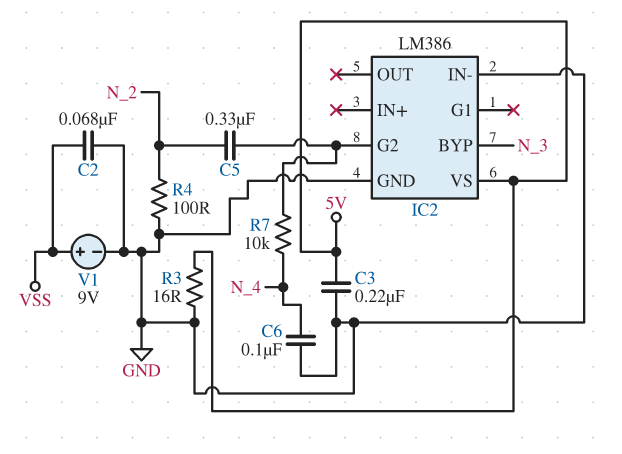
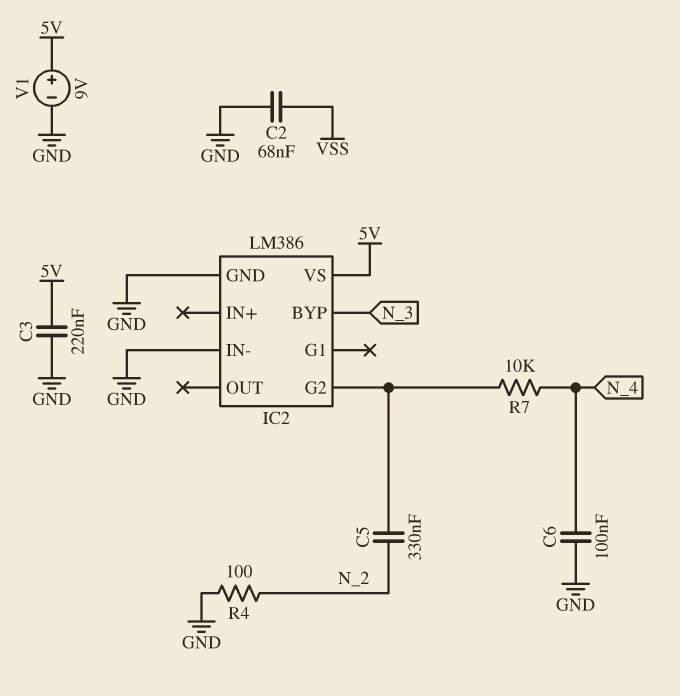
R3: 16 (5V, GND) -> none
V1: 9V (plus VSS, minus GND) -> 9V (plus 5V, minus GND)

